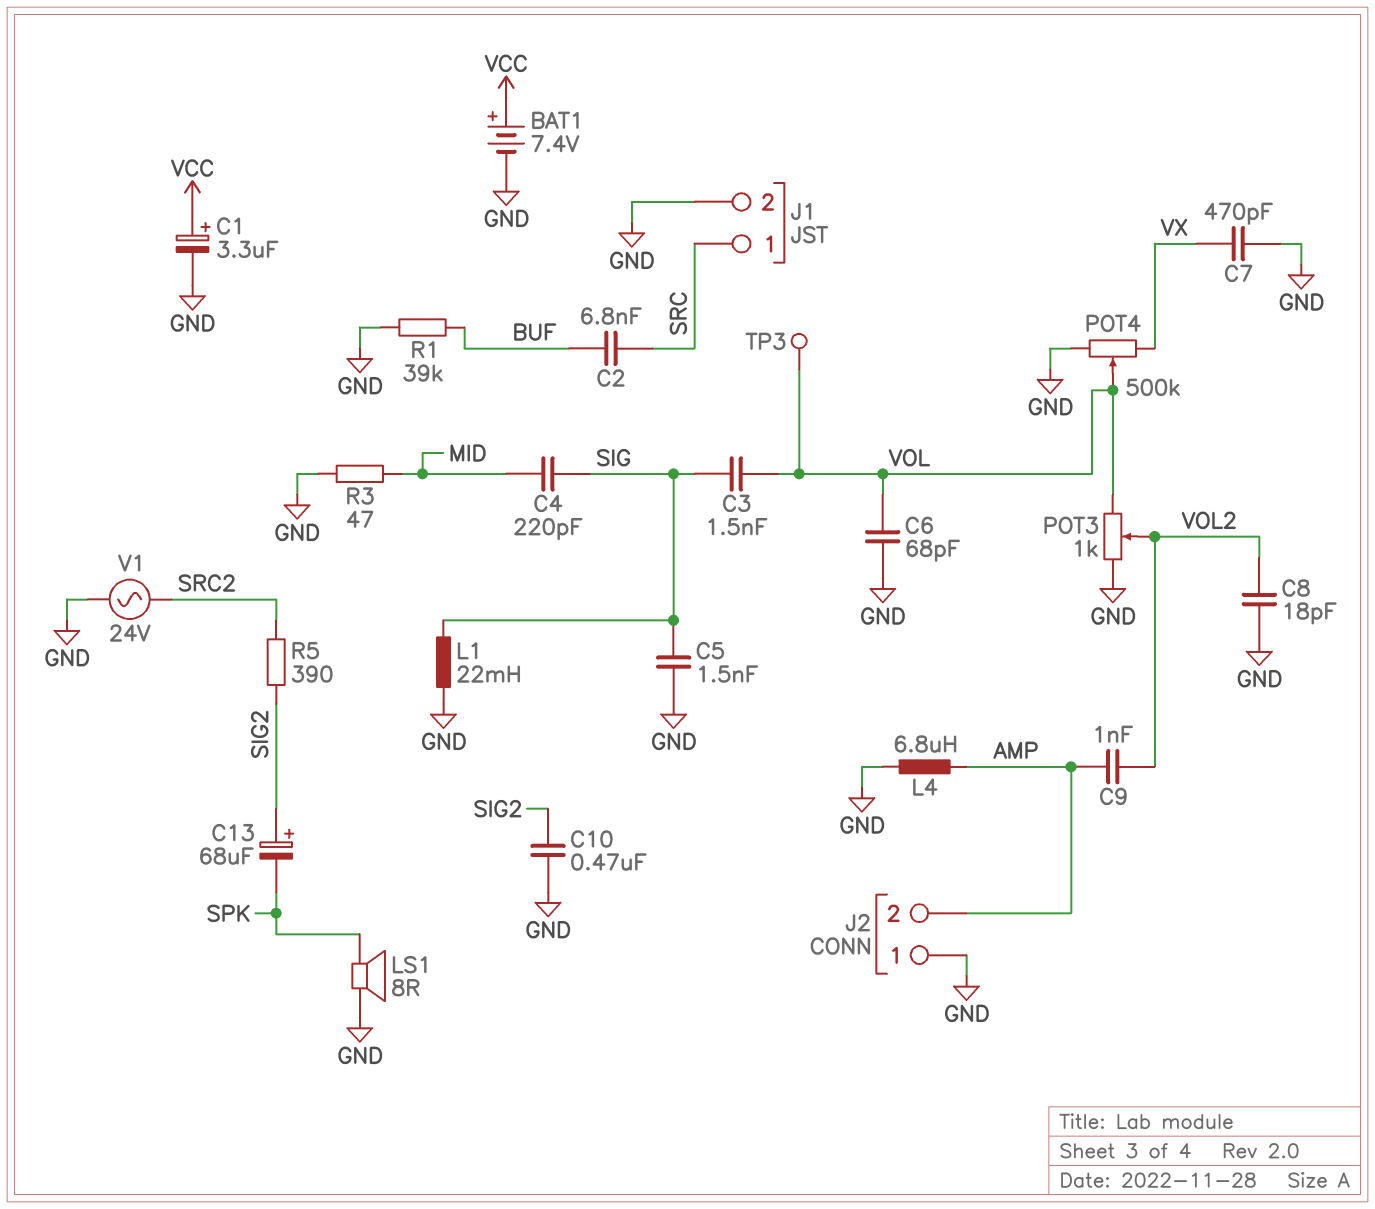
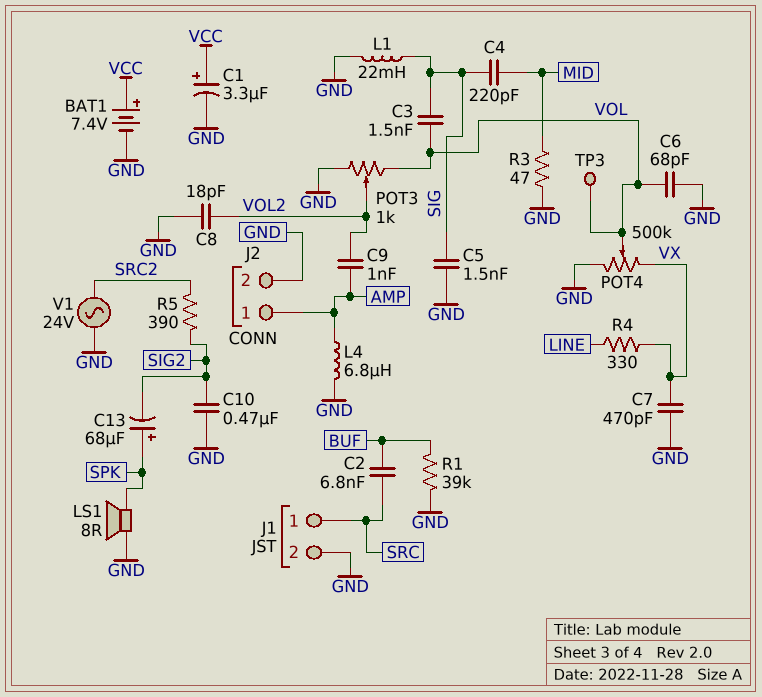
C13: 68uF (plus SIG2, minus SPK) -> 68uF (plus SPK, minus SIG2)
J2 pin 1: GND -> AMP
J2 pin 2: AMP -> GND
R4: none -> 330 (LINE, VX)

